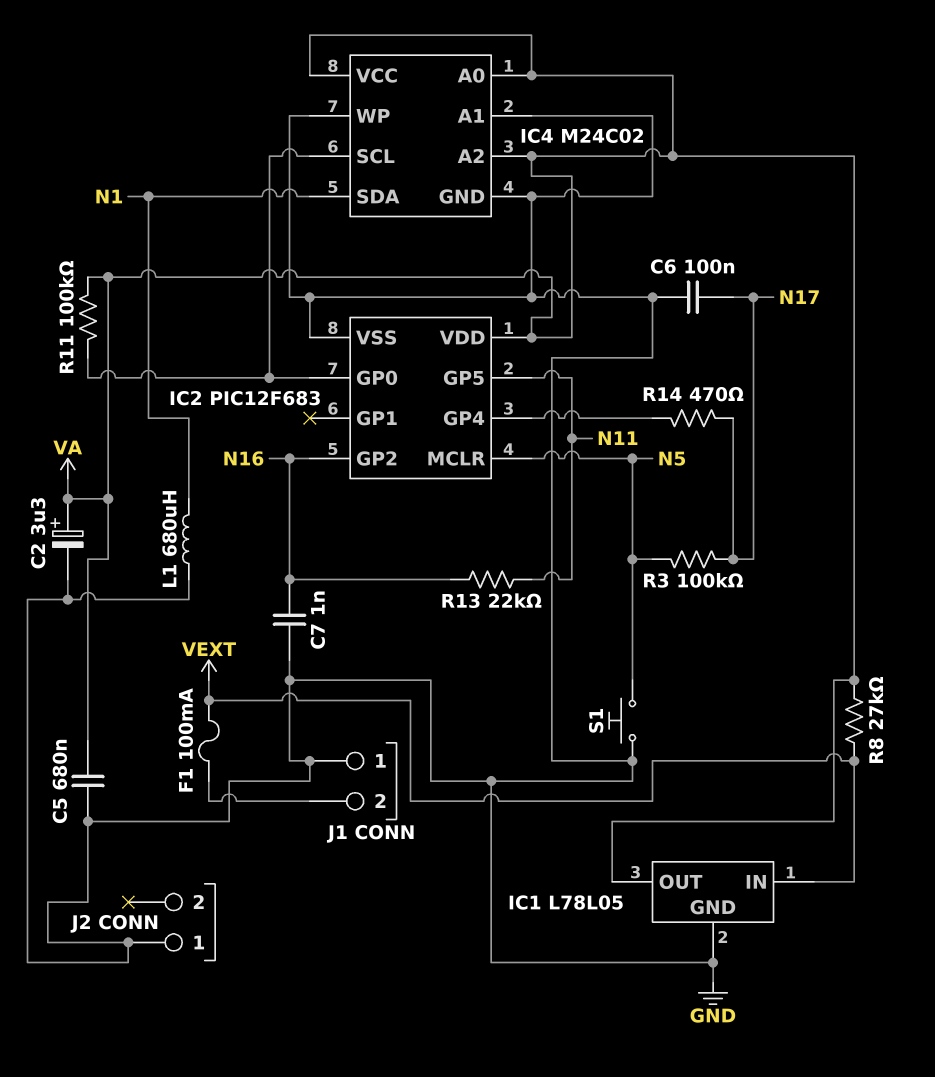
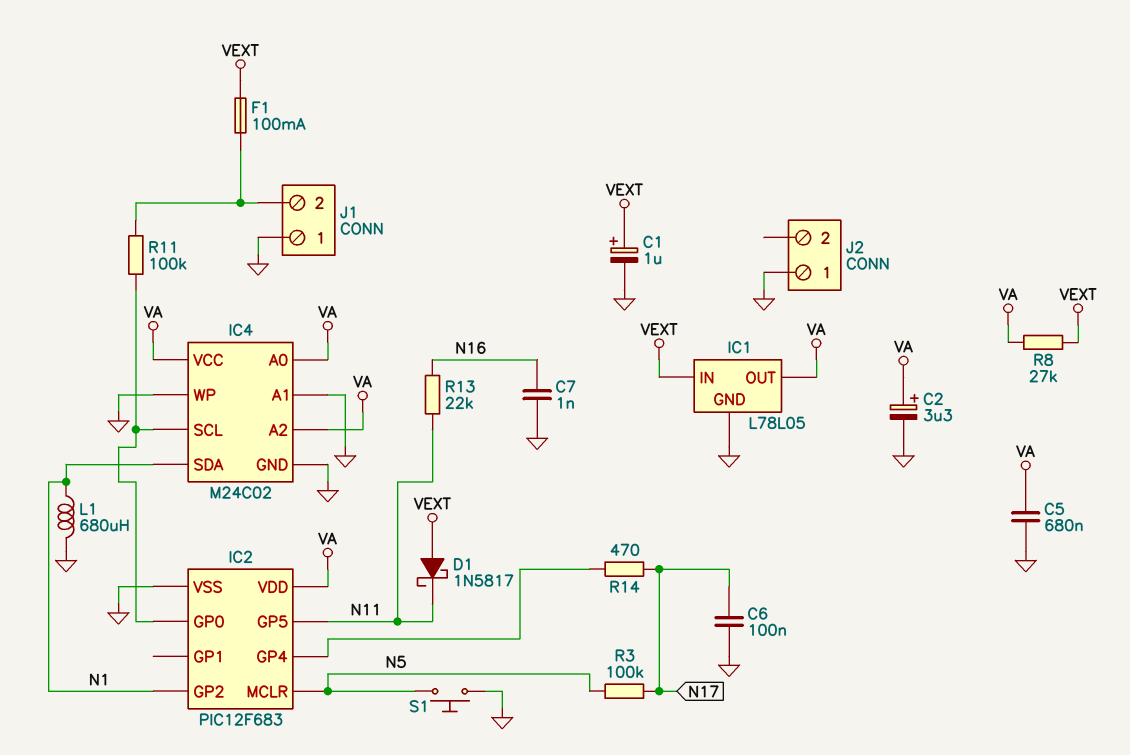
C1: none -> 1uF (plus VEXT, minus GND)
D1: none -> schottky 1N5817 (A VEXT, K N11)
IC2 pin GP2: N16 -> N1
R11: 100k (IC2/GP0, VA) -> 100k (IC2/GP0, J1/2)

